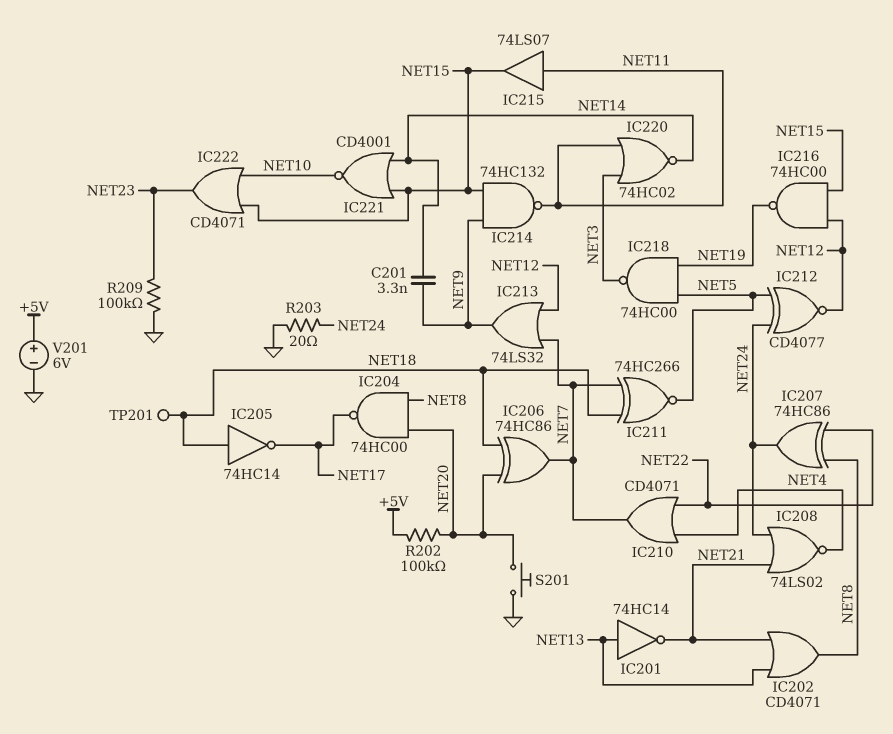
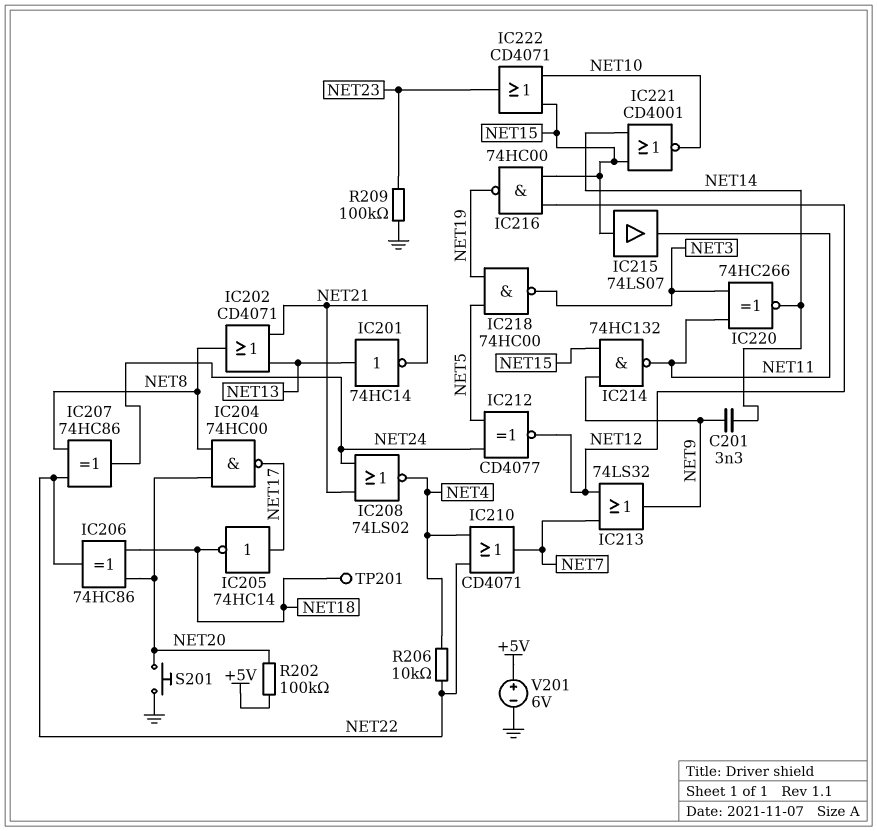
IC205: NOT 74HC14 (in NET18, out NET17) -> NOT 74HC14 (in NET17, out NET18)
IC206: XOR 74HC86 (in NET18, in NET20, out NET7) -> XOR 74HC86 (in NET18, in NET20, out NET22)
IC211: XNOR 74HC266 (in NET7, in NET18, out NET5) -> none
IC215: buffer 74LS07 (in NET11, out NET15) -> buffer 74LS07 (in NET15, out NET11)
IC220: NOR 74HC02 (in NET3, in NET11, out NET14) -> XNOR 74HC266 (in NET3, in NET11, out NET14)
R203: 20 (GND, NET24) -> none
R206: none -> 10k (NET4, NET22)

